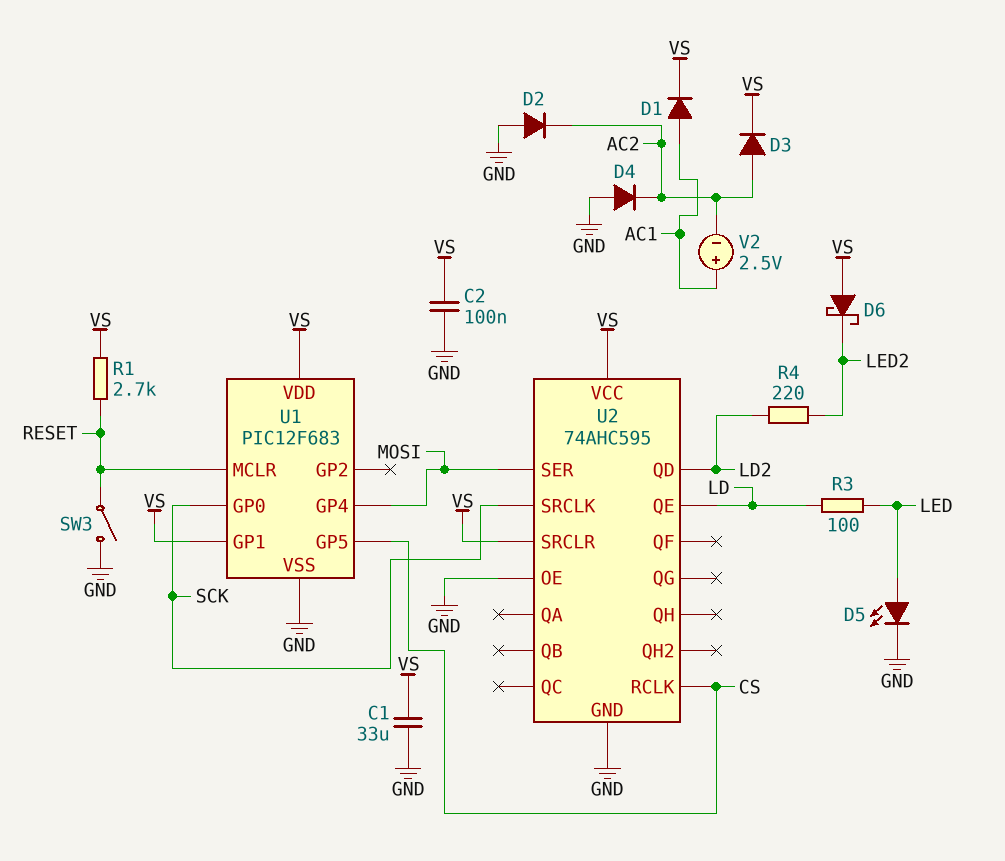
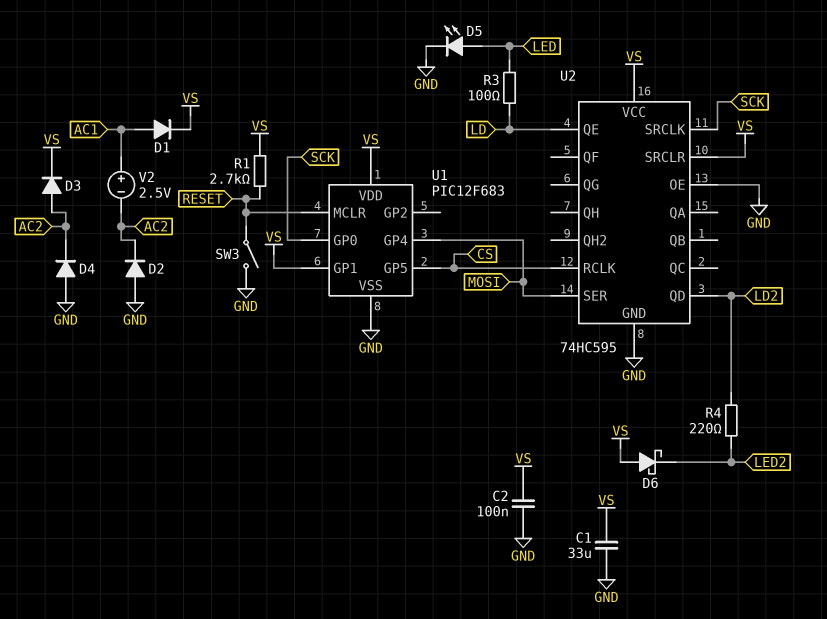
U2: 74AHC595 -> 74HC595

